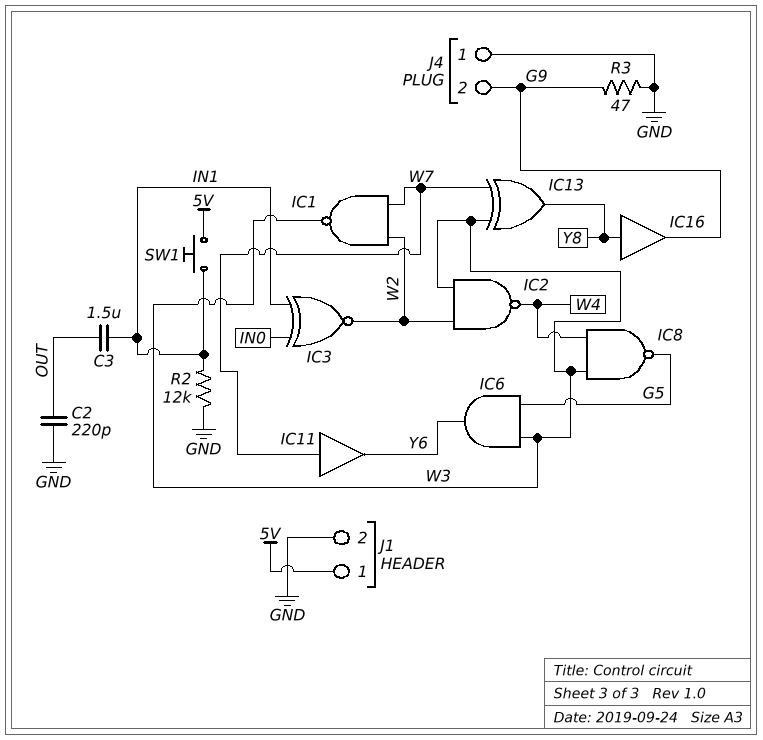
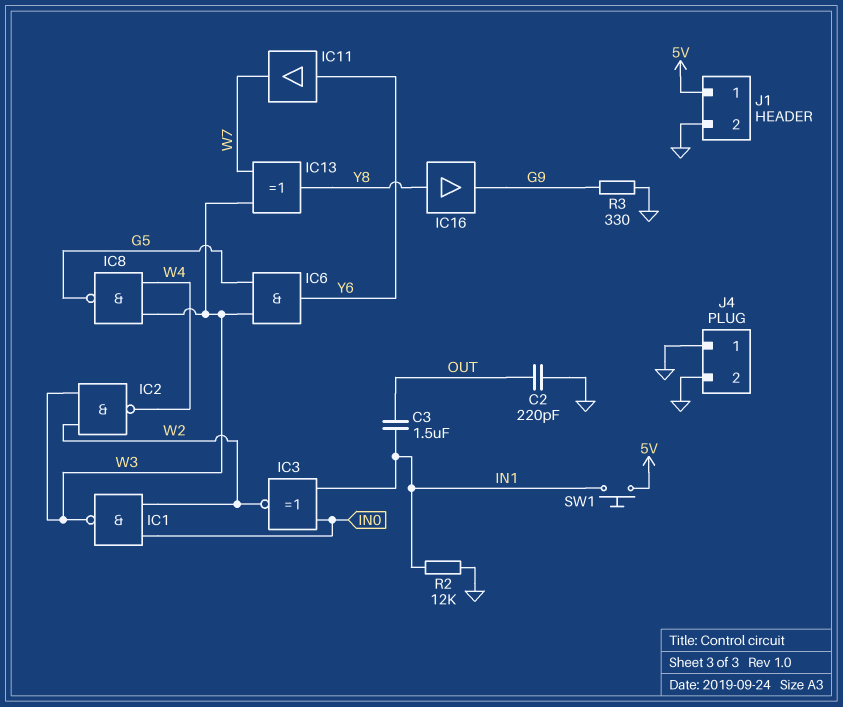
IC1: NAND (in W2, in W7, out W3) -> NAND (in IN0, in W2, out W3)
IC11: buffer (in W7, out Y6) -> buffer (in Y6, out W7)
J4 pin 2: G9 -> GND
R3: 47 (G9, GND) -> 330 (G9, GND)

